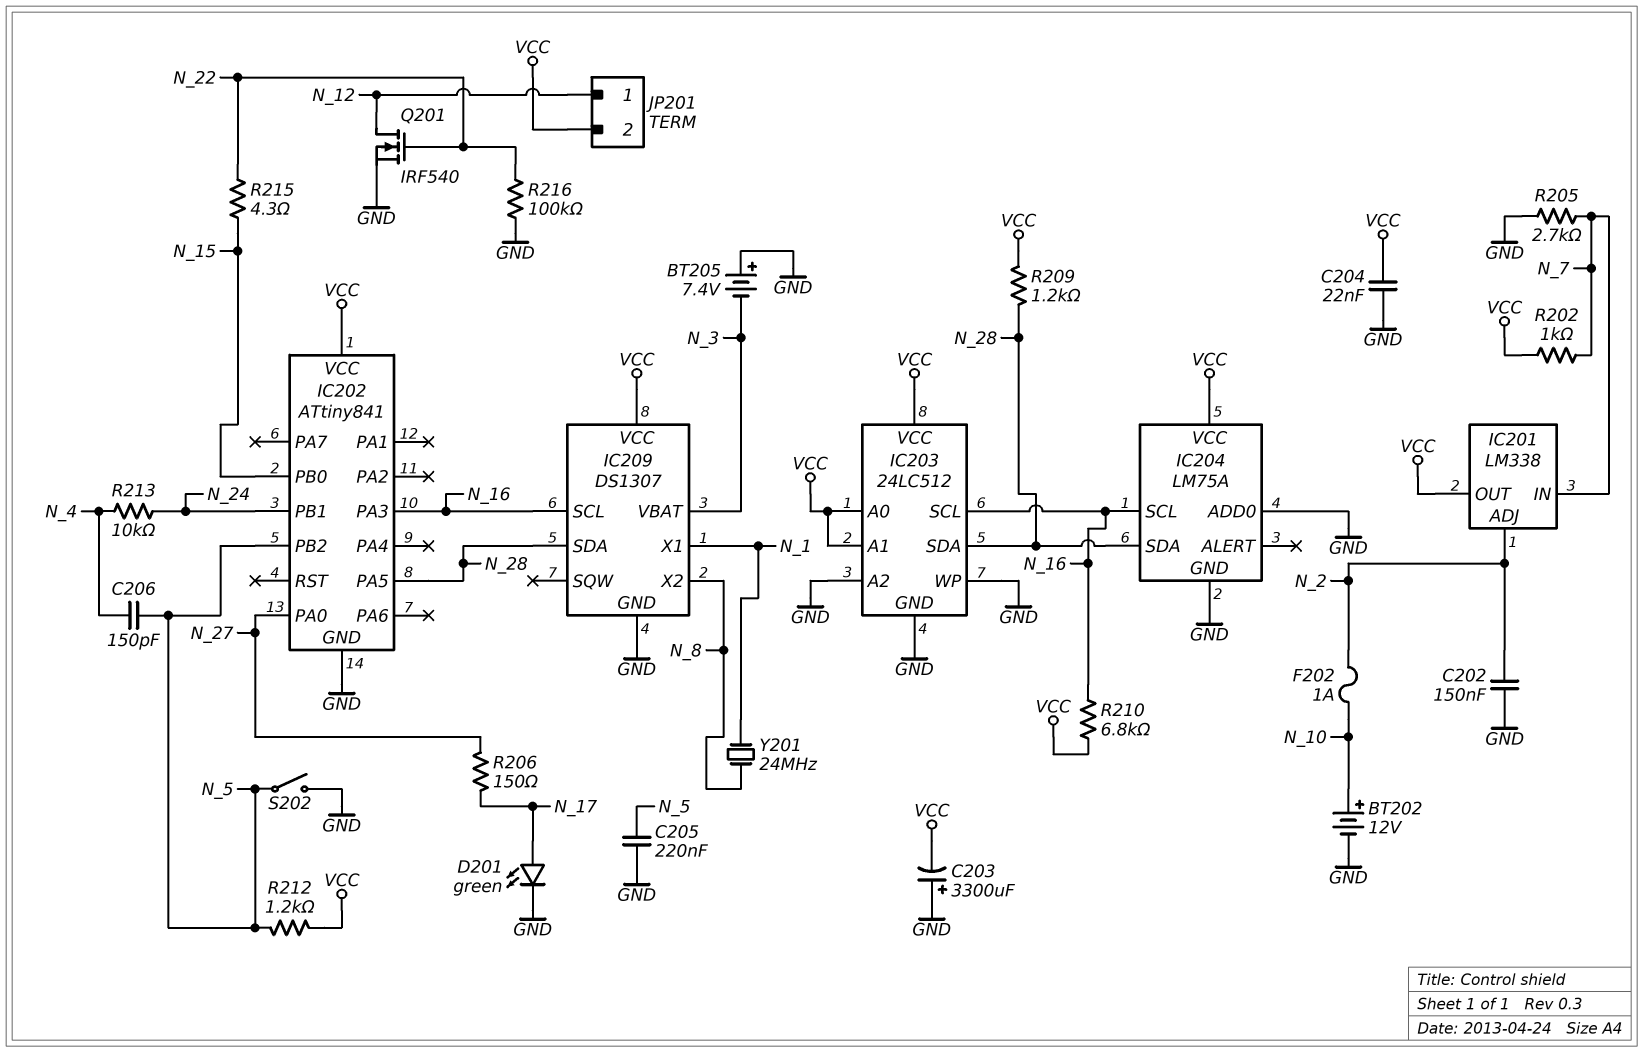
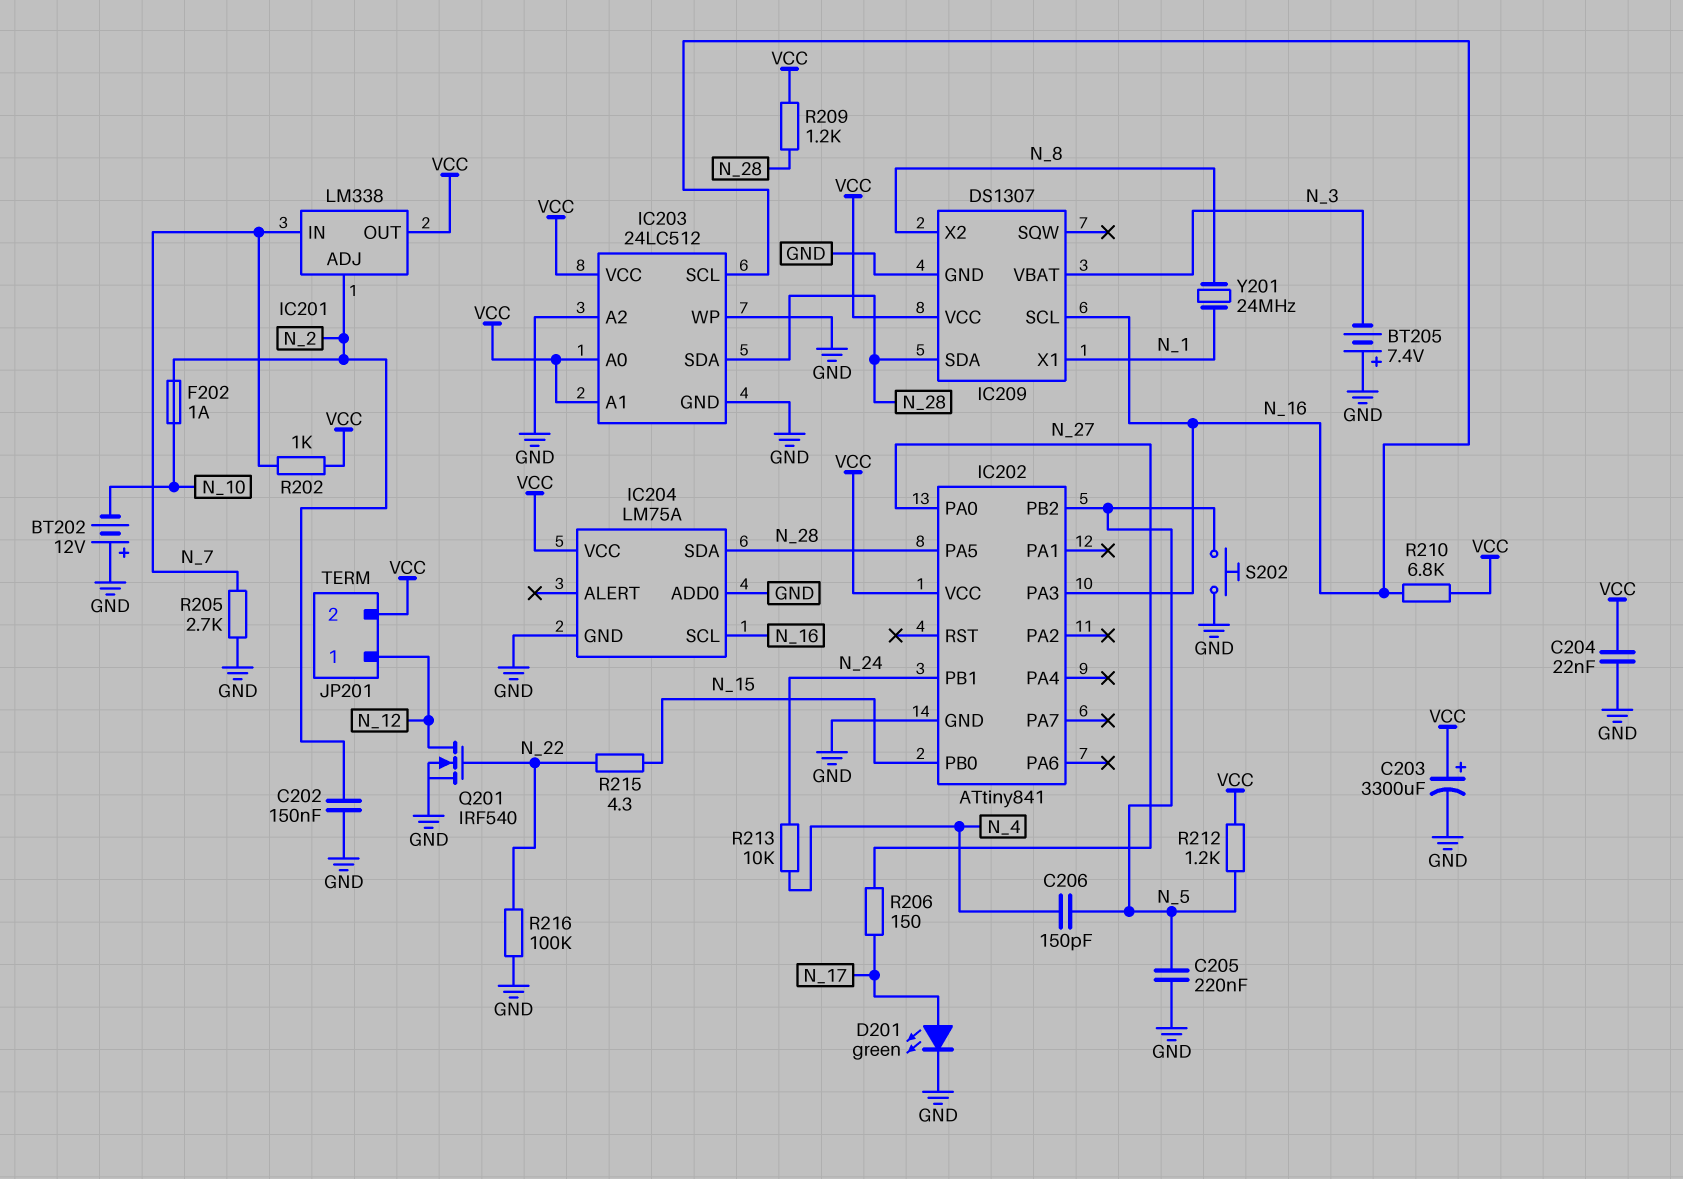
BT202: 12V (plus N_10, minus GND) -> 12V (plus GND, minus N_10)
C203: 3300uF (plus GND, minus VCC) -> 3300uF (plus VCC, minus GND)
S202: switch (GND, N_5) -> button (GND, N_5)

